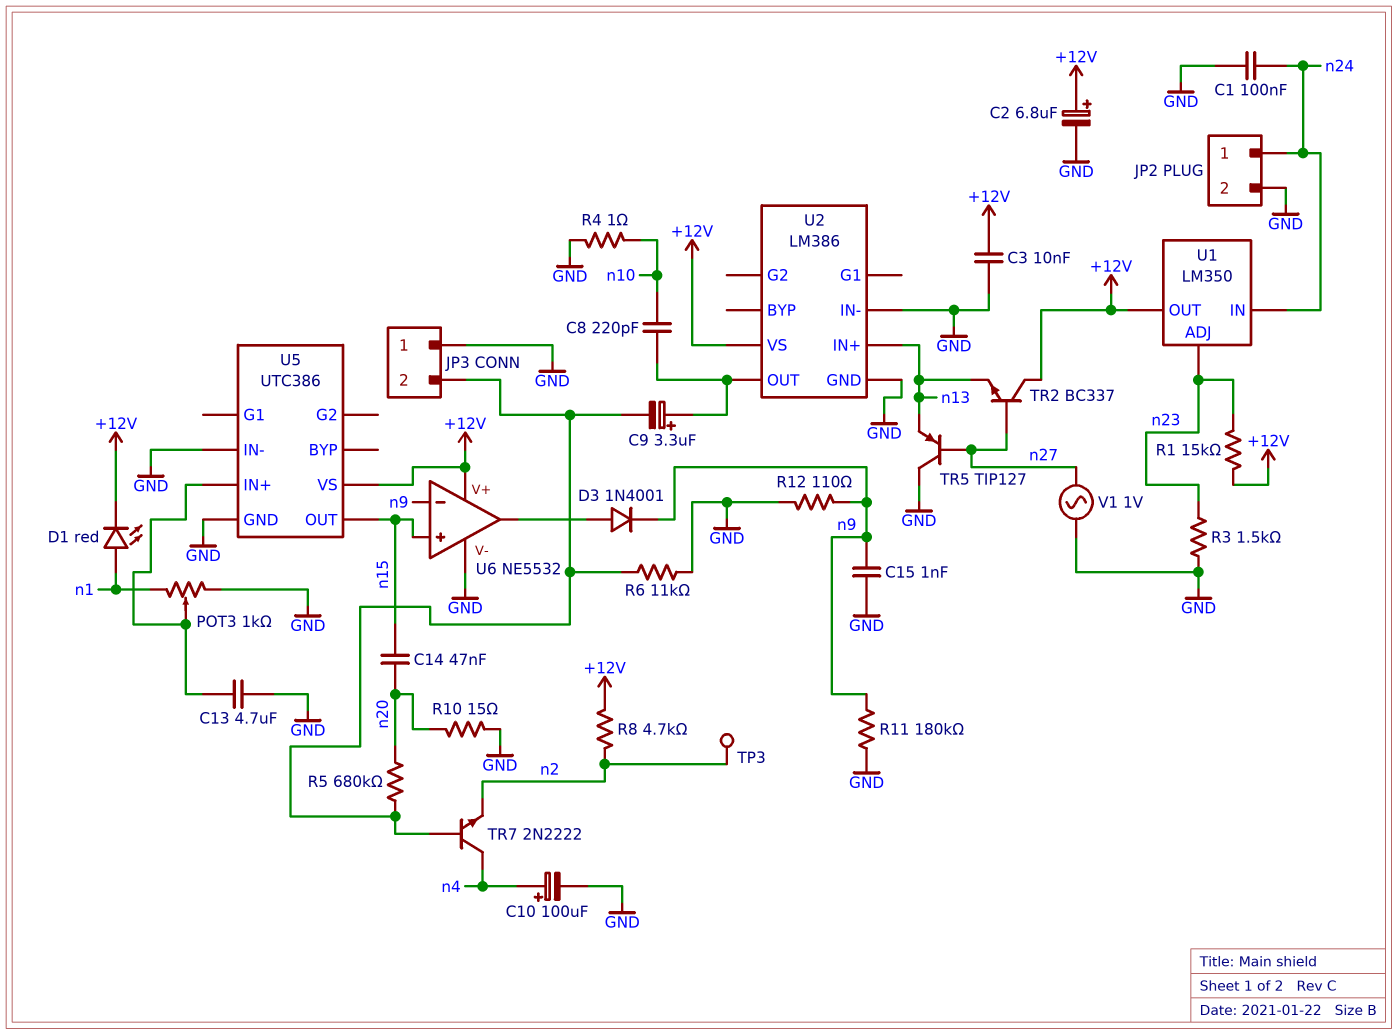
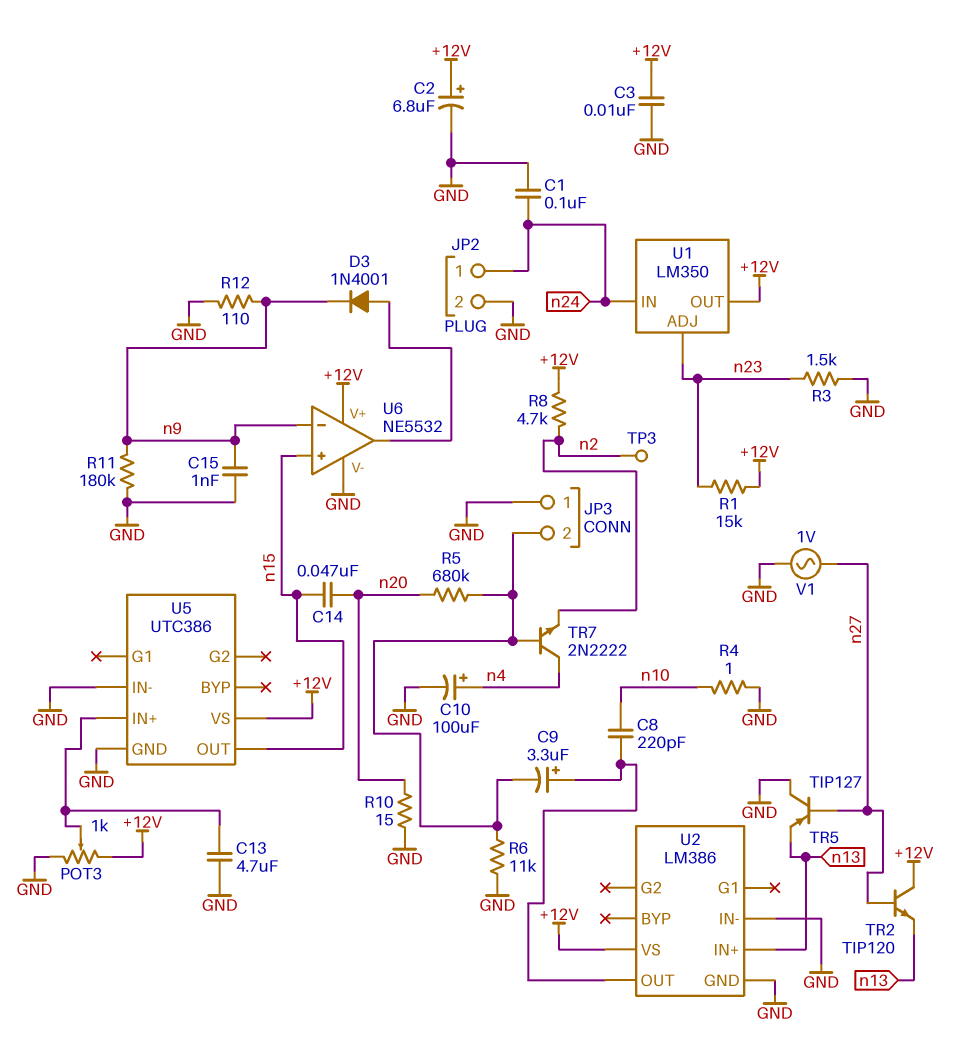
D1: LED red (A n1, K +12V) -> none
POT3: 1k (GND, n1, wiper U5/IN+) -> 1k (+12V, GND, wiper U5/IN+)
TR2: NPN BC337 (B n27, C +12V, E n13) -> NPN TIP120 (B n27, C +12V, E n13)

